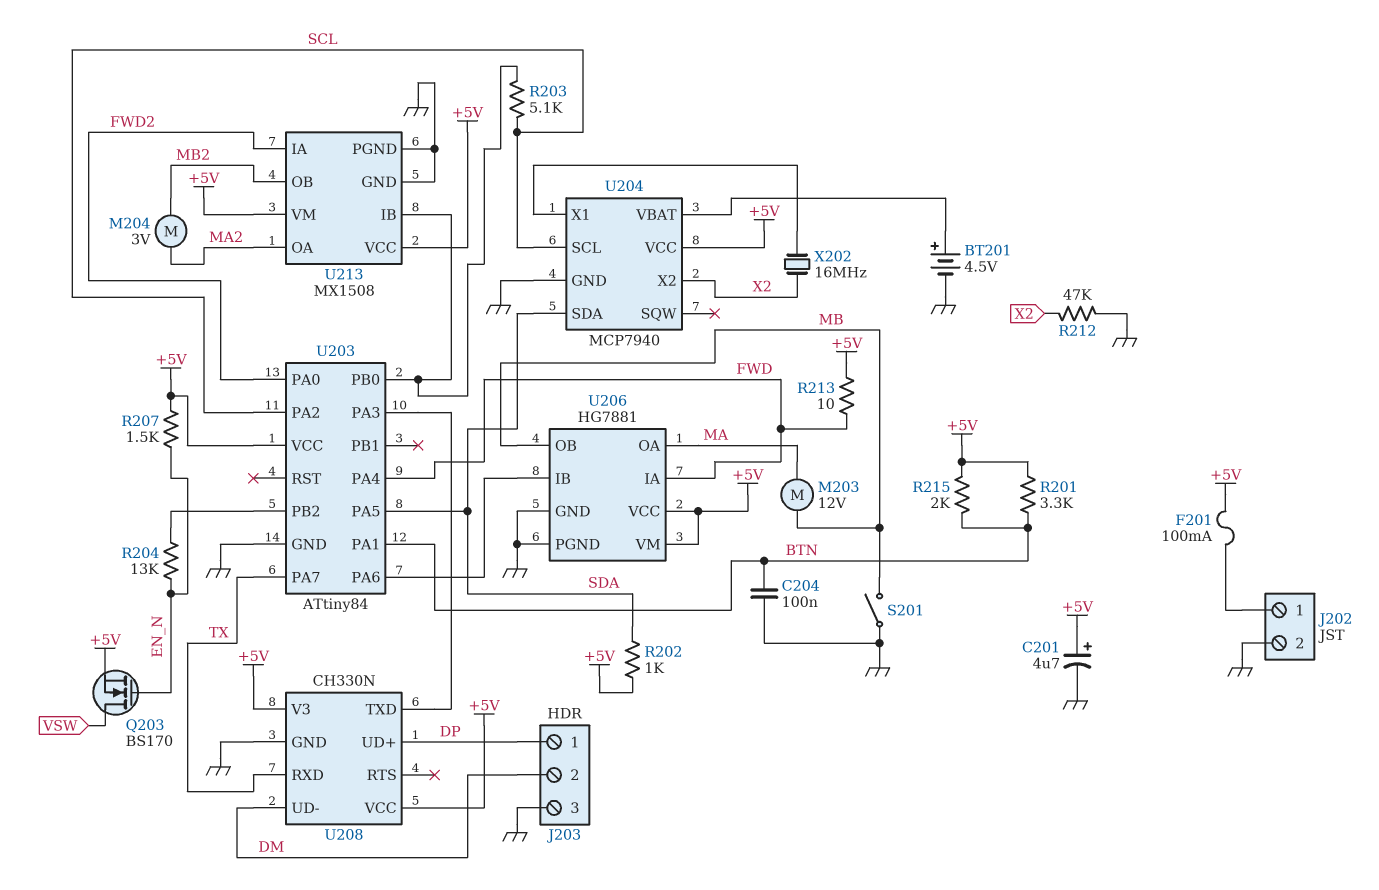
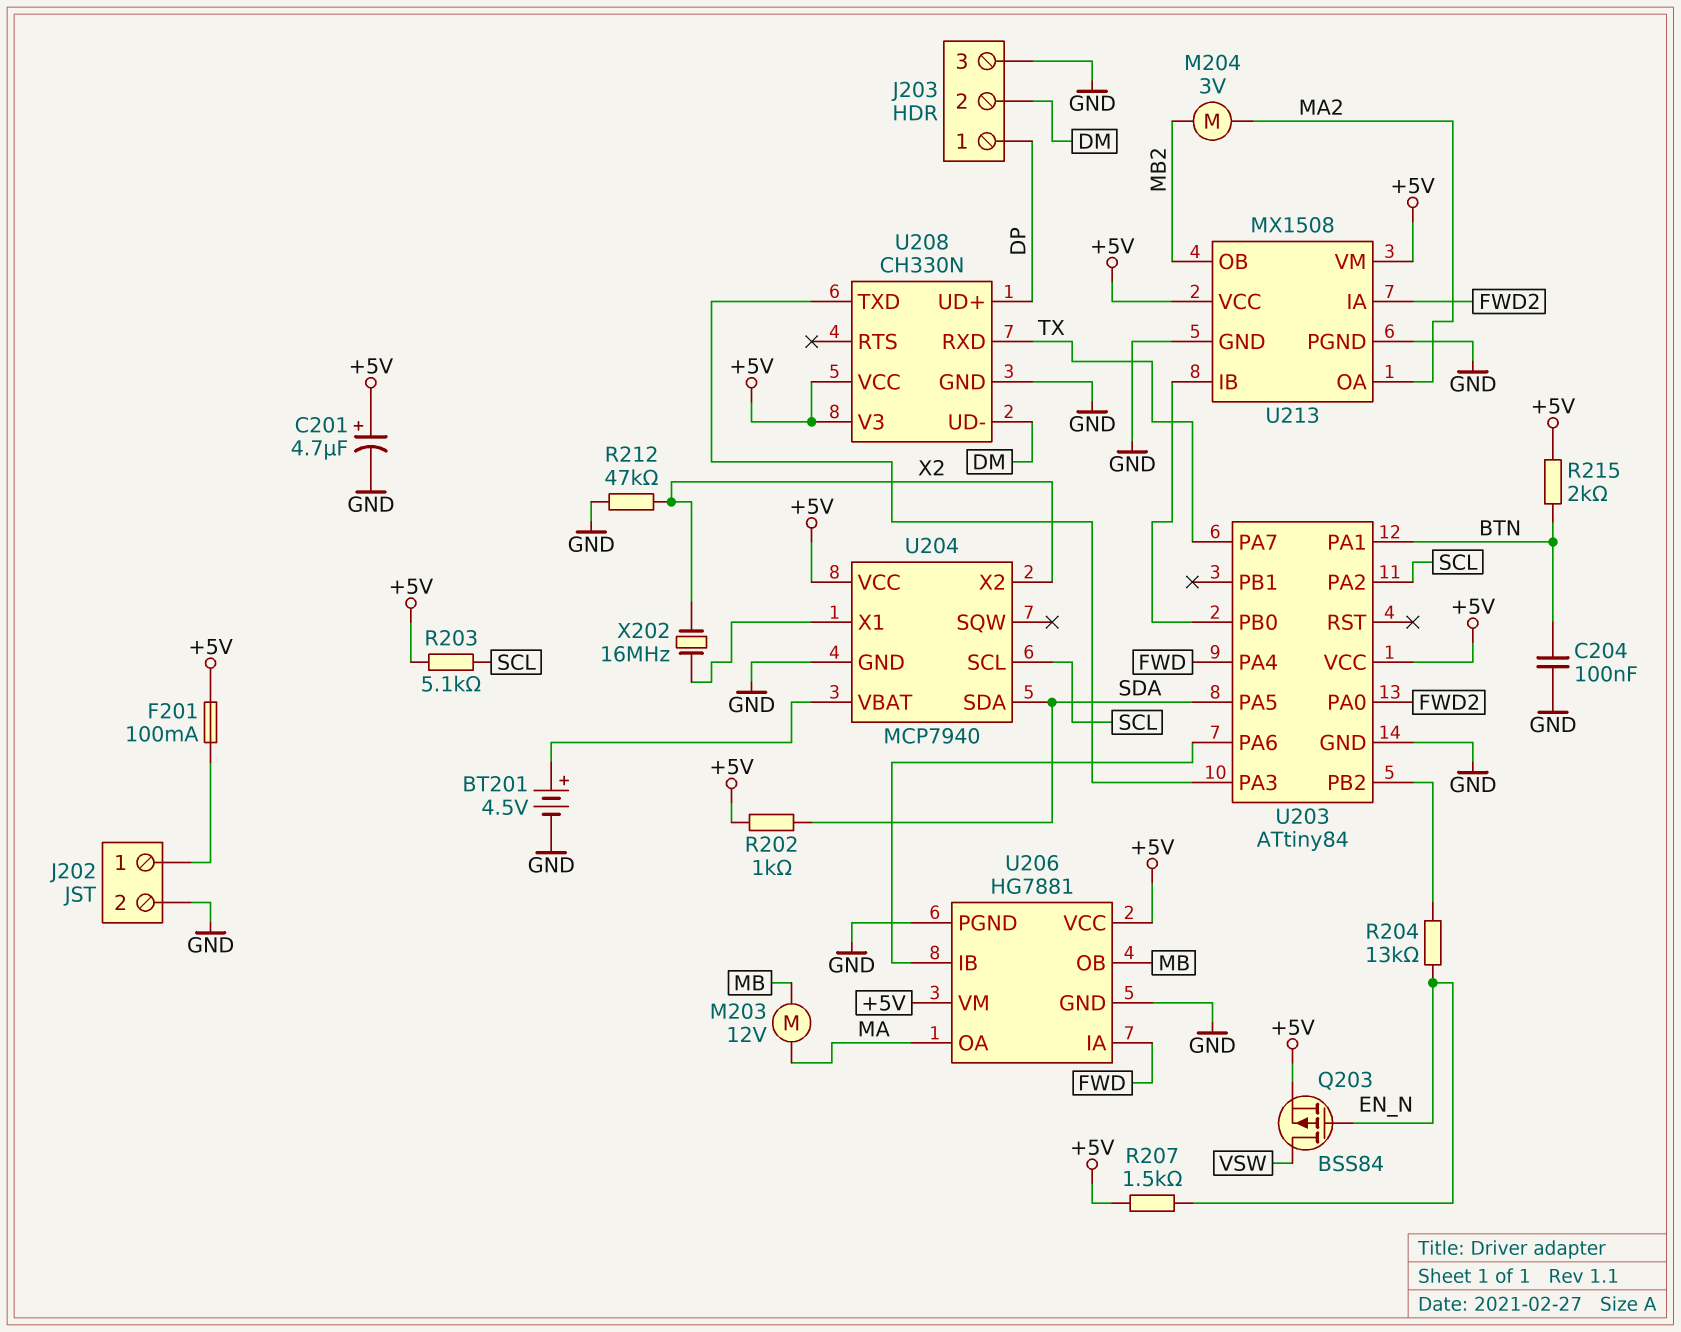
Q203: NMOS BS170 (G EN_N, D VSW, S +5V) -> PMOS BSS84 (G EN_N, D VSW, S +5V)
R201: 3.3k (+5V, BTN) -> none
R203: 5.1k (SCL, U203/PB0) -> 5.1k (+5V, SCL)
R213: 10 (+5V, FWD) -> none
S201: switch (GND, MB) -> none

